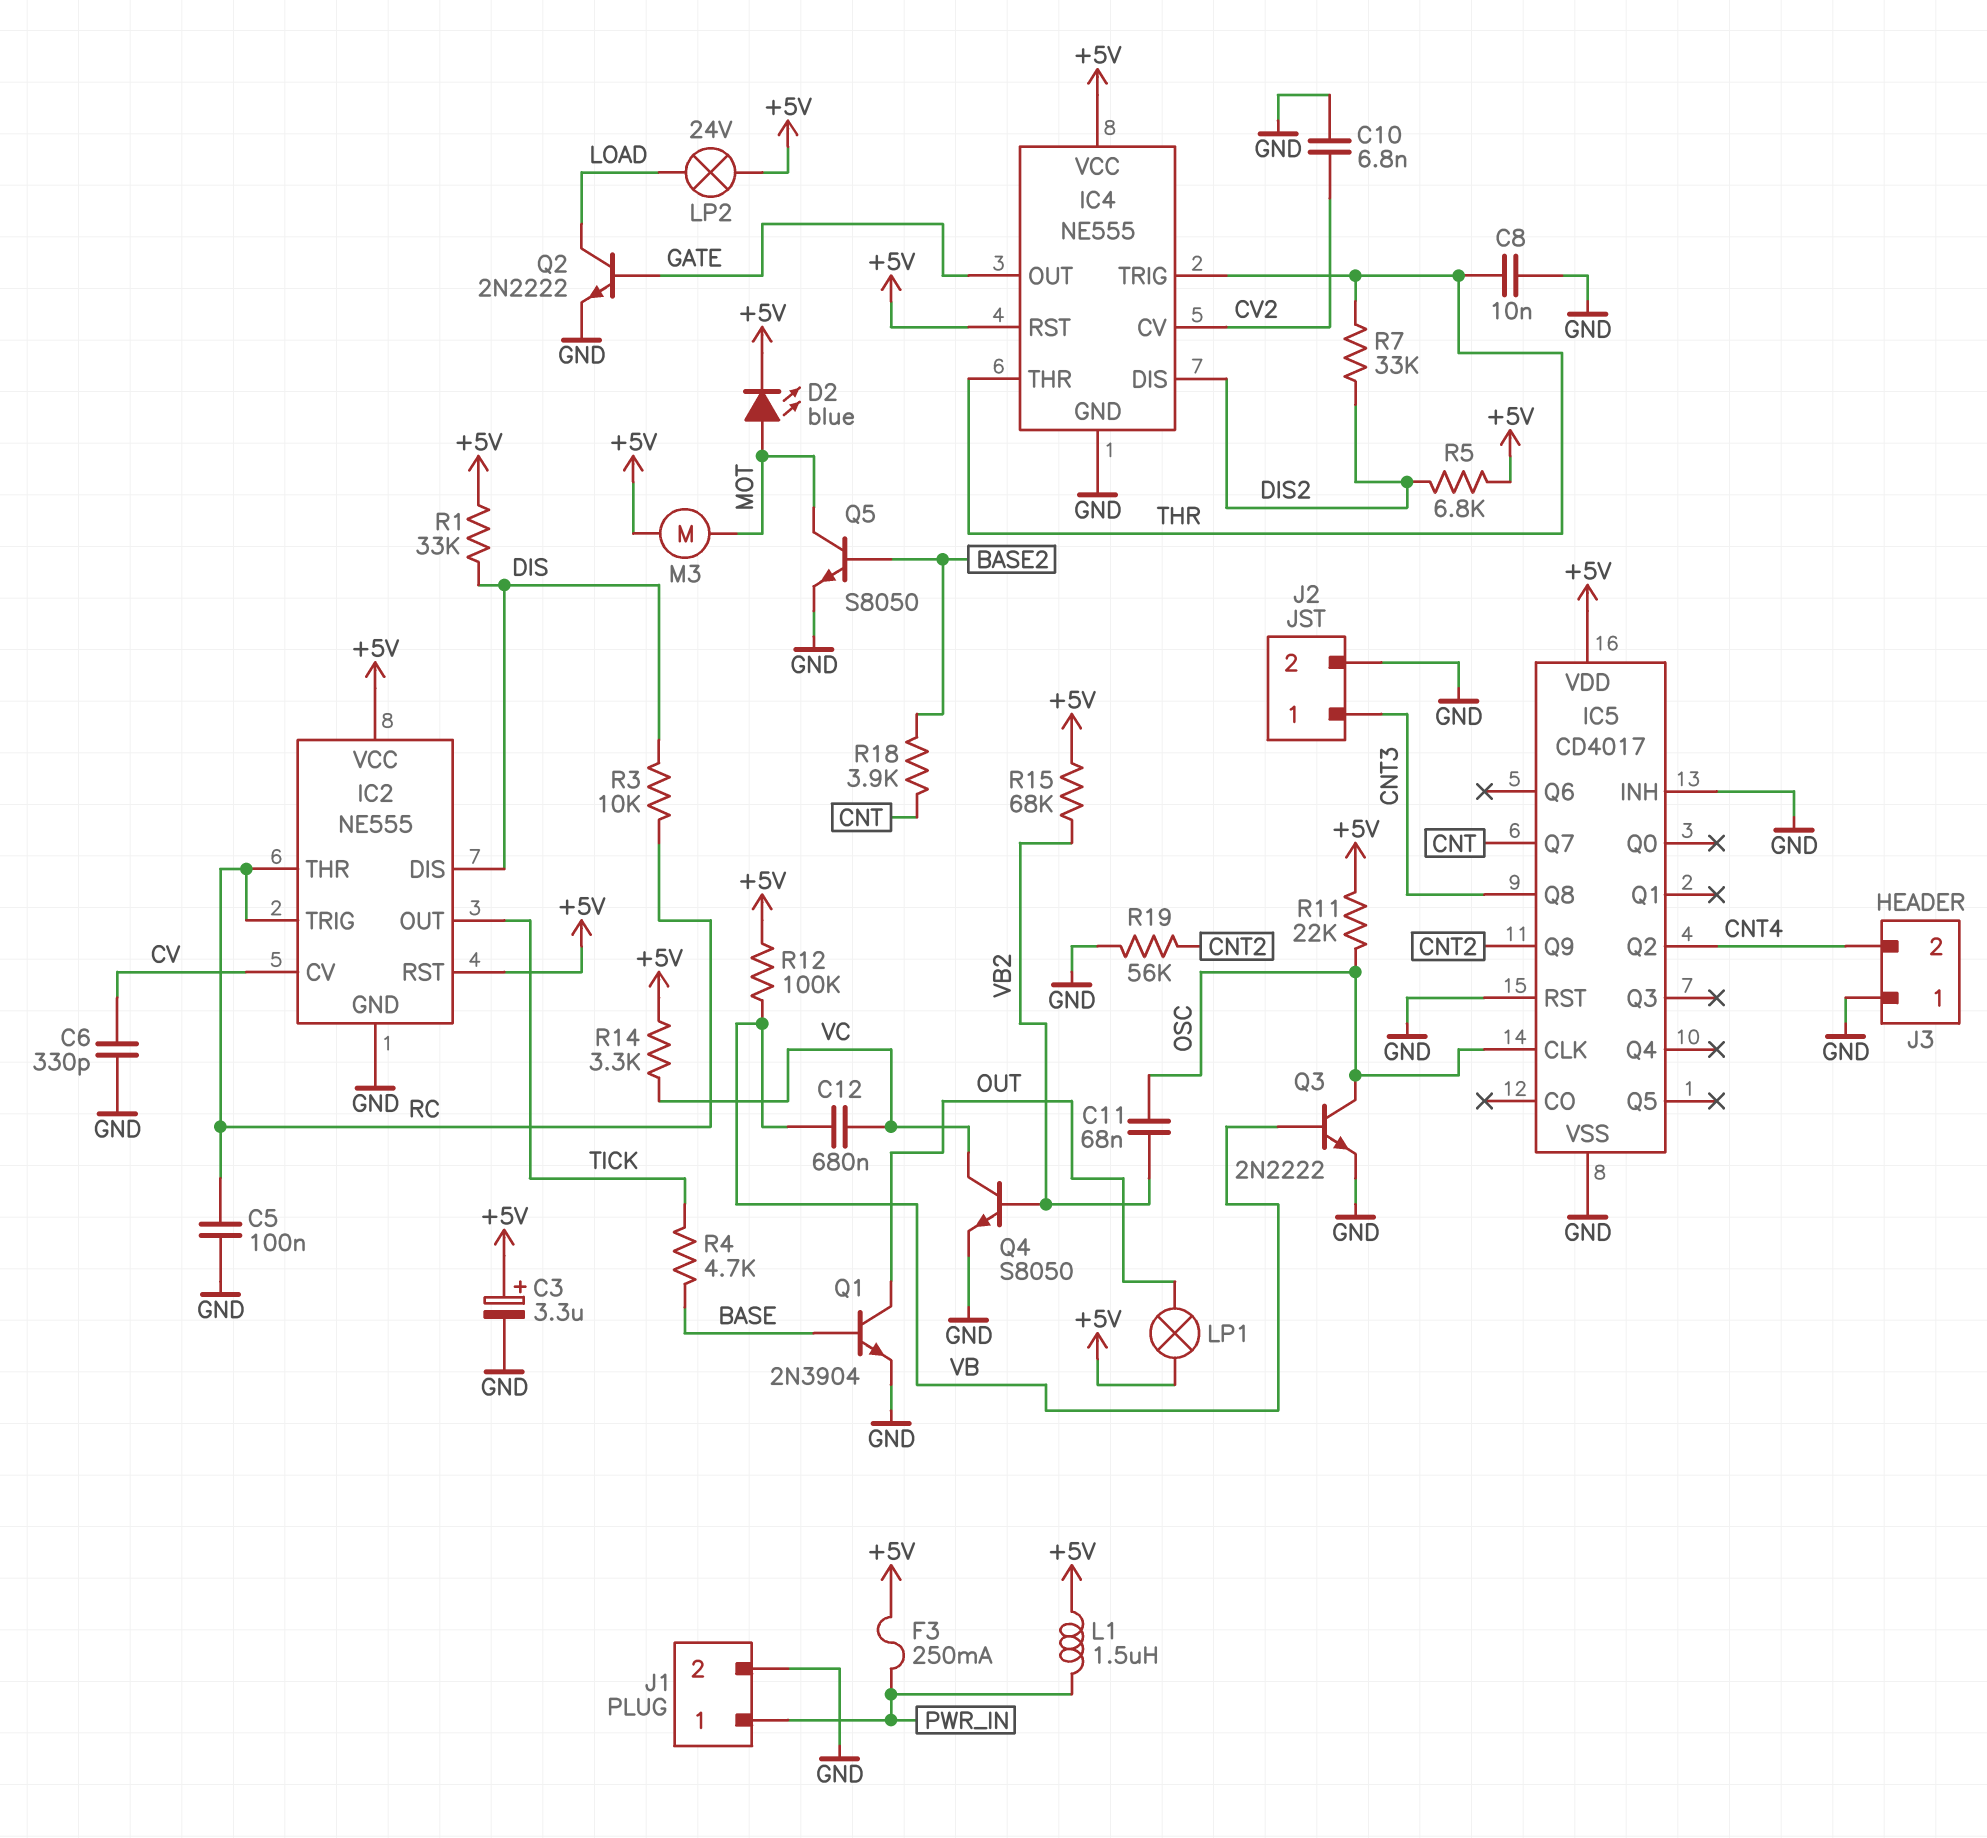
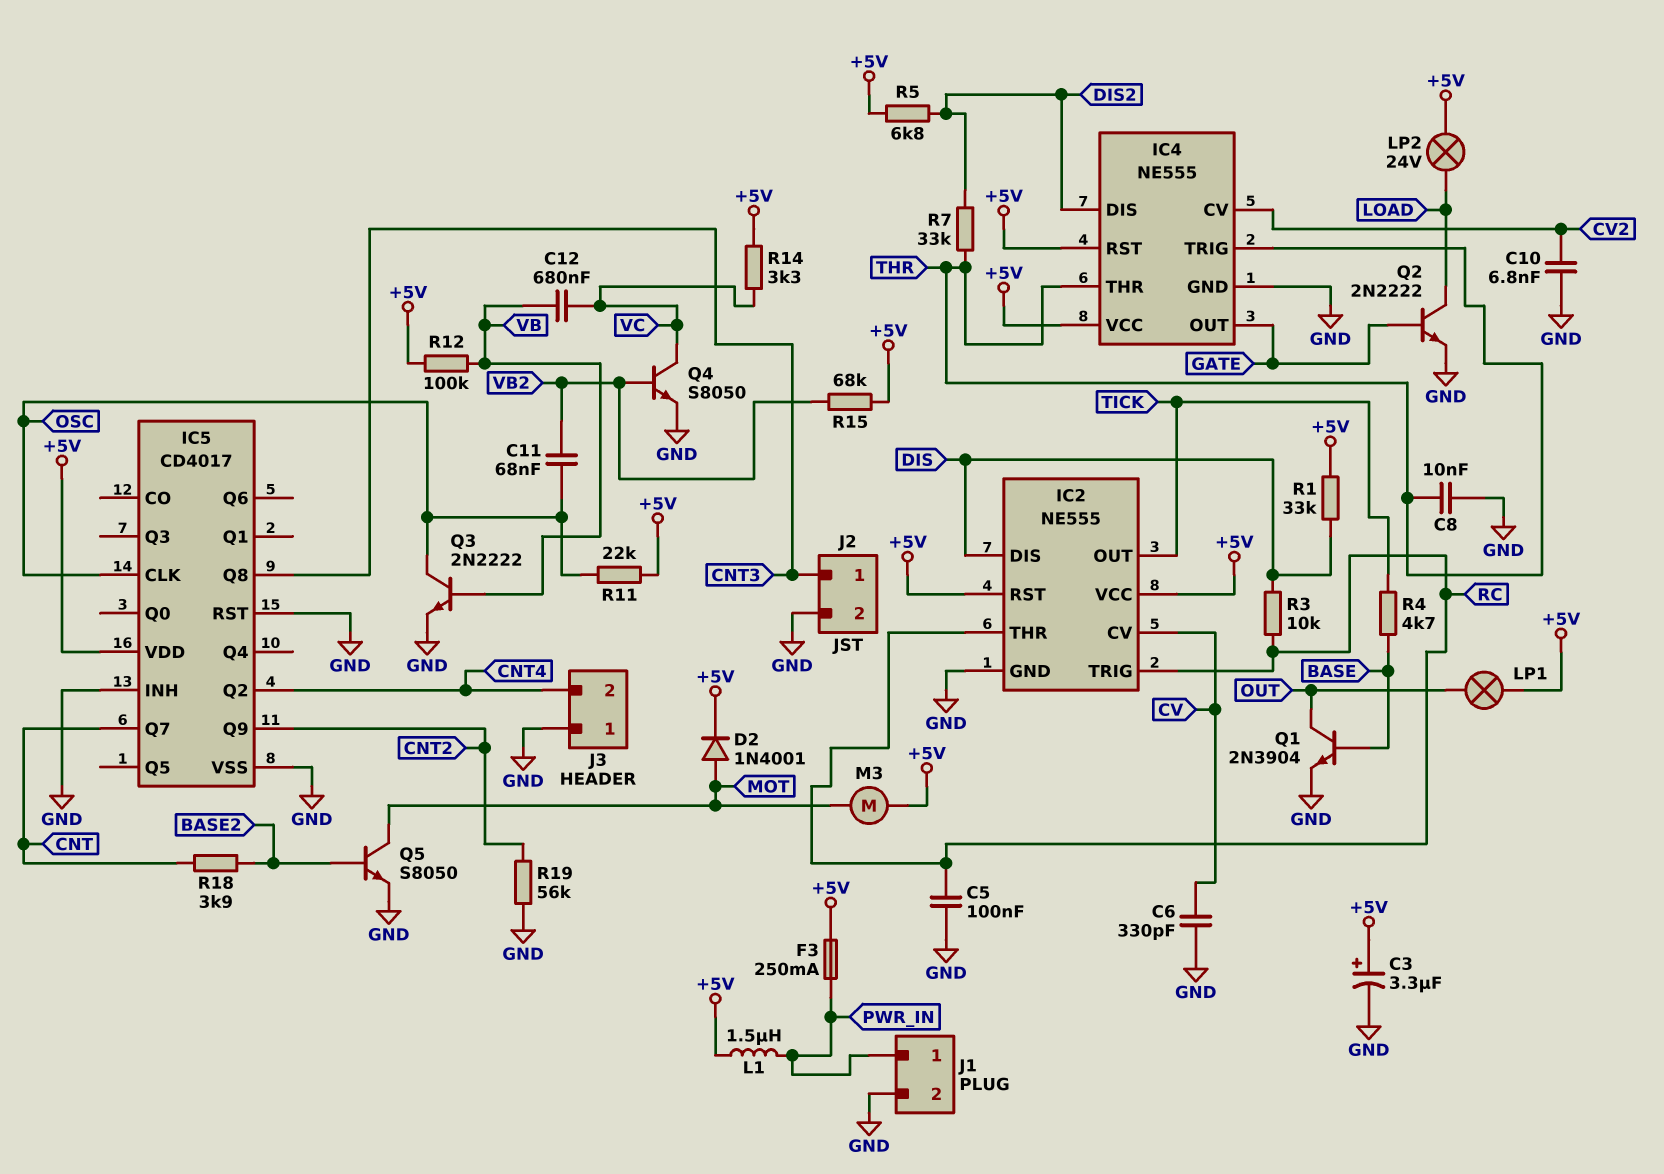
D2: LED blue (A MOT, K +5V) -> diode 1N4001 (A MOT, K +5V)

